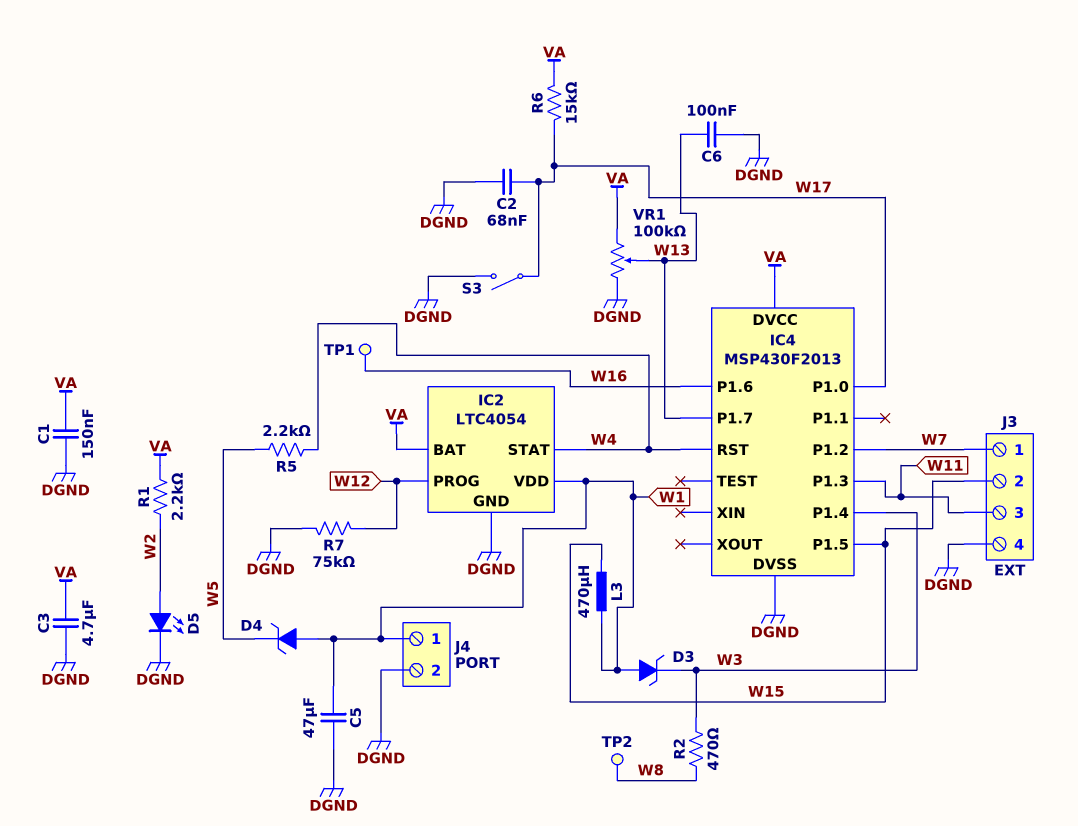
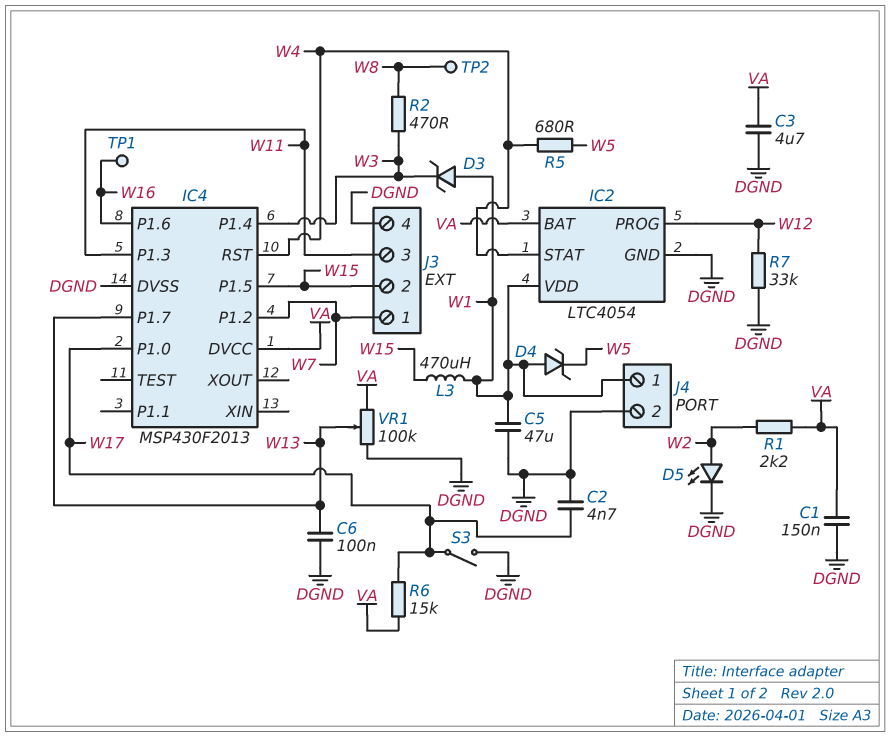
C2: 68nF (DGND, W17) -> 4.7nF (DGND, W17)
R5: 2.2k (W4, W5) -> 680 (W4, W5)
R7: 75k (DGND, W12) -> 33k (DGND, W12)

